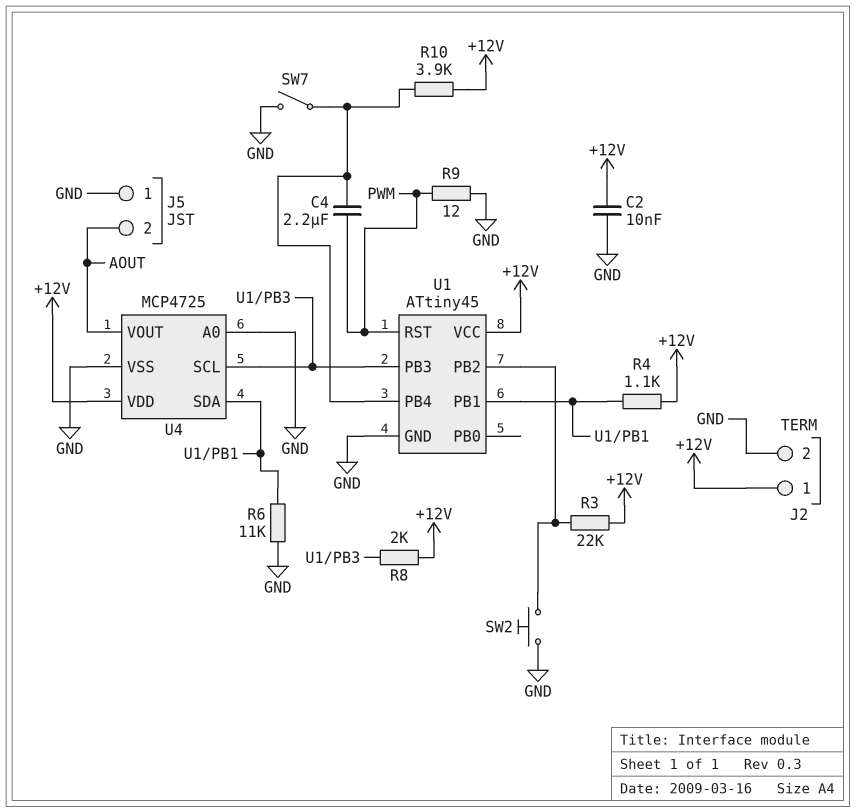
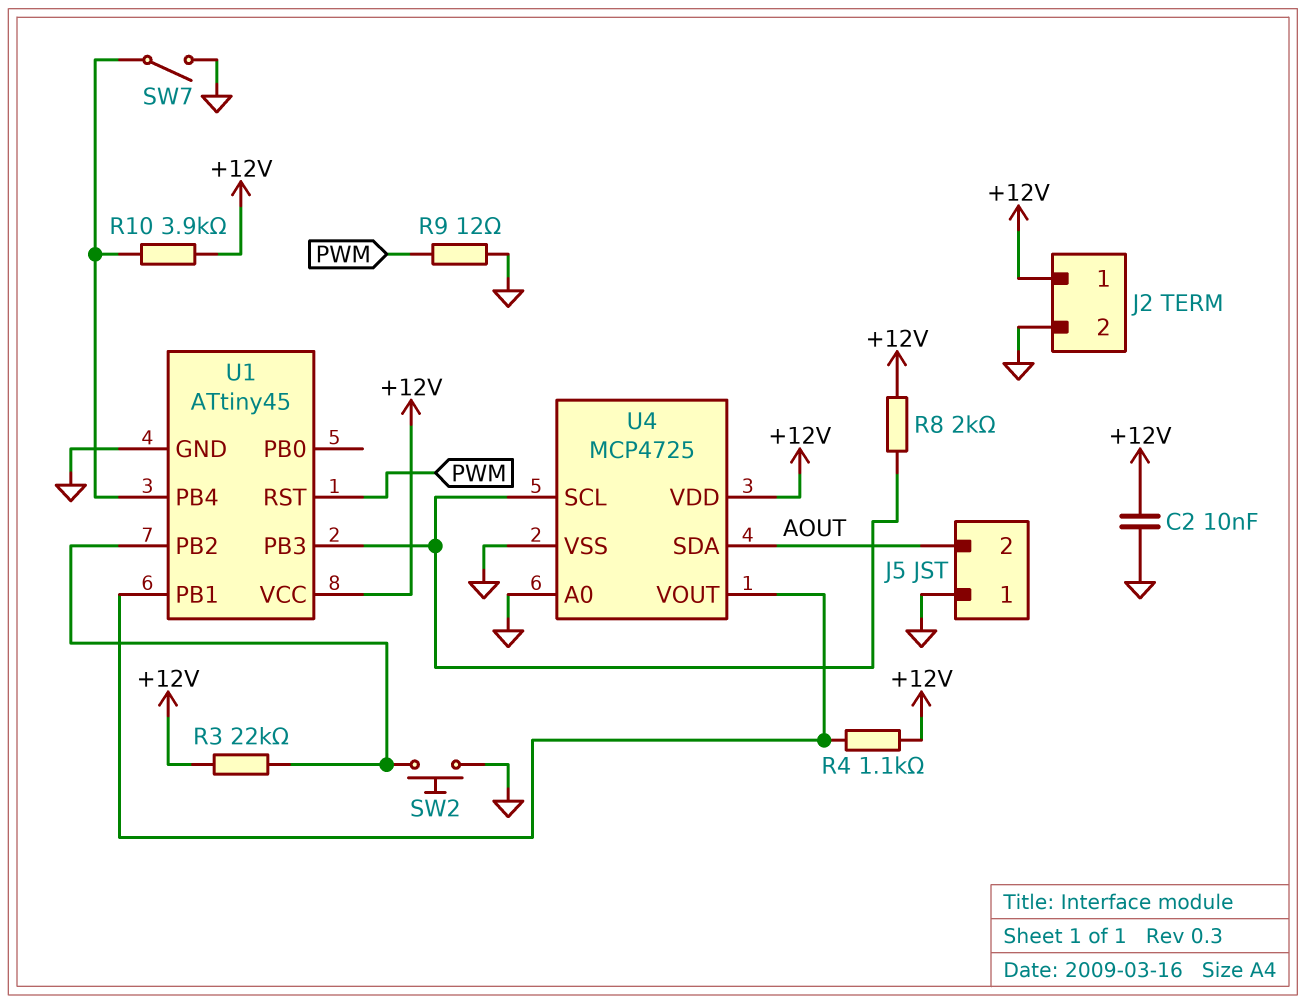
C4: 2.2uF (PWM, U1/PB4) -> none
R6: 11k (GND, U1/PB1) -> none
U4 pin SDA: U1/PB1 -> AOUT
U4 pin VOUT: AOUT -> U1/PB1

